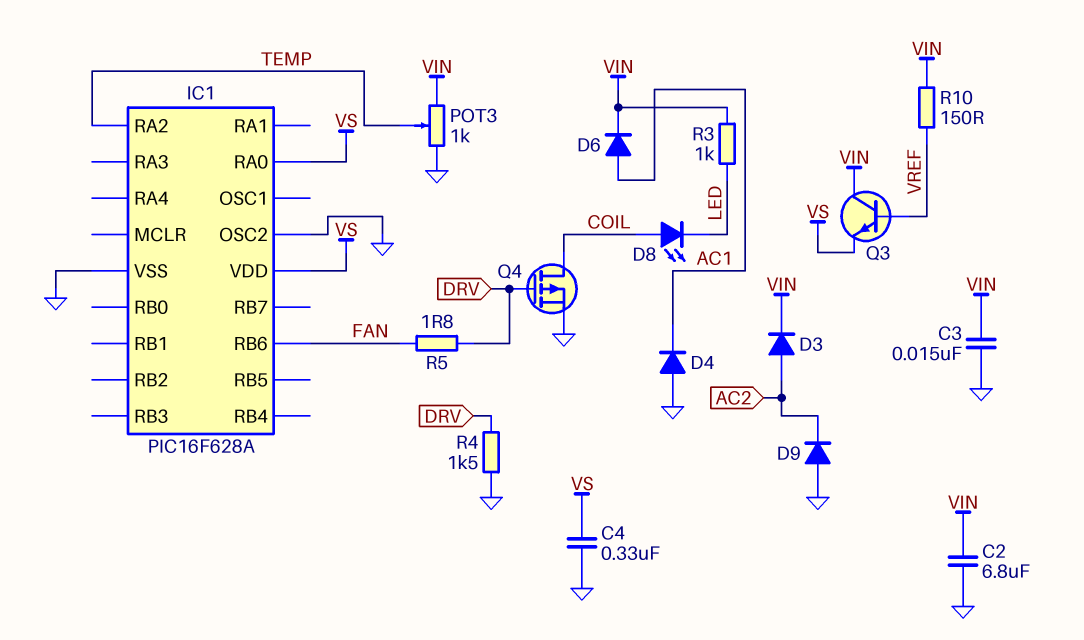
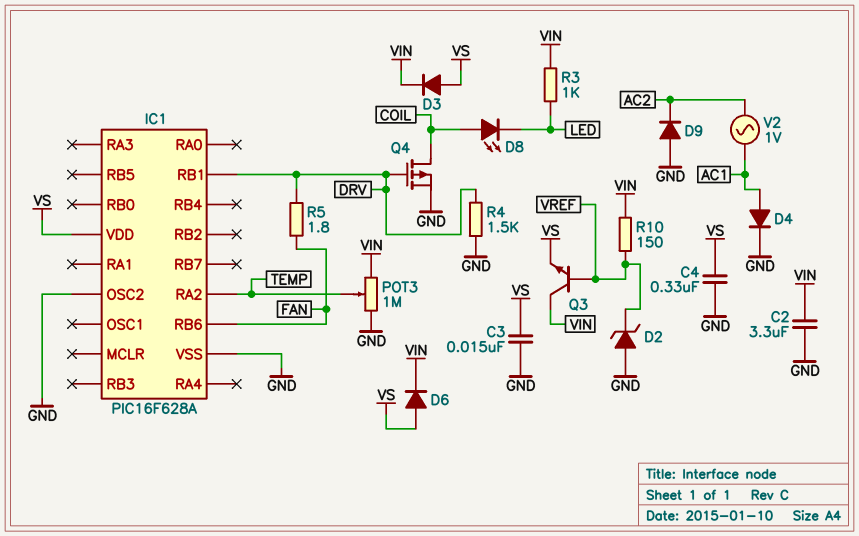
C2: 6.8uF (GND, VIN) -> 3.3uF (GND, VIN)
C3: 15nF (GND, VIN) -> 15nF (GND, VS)
D2: none -> zener (A GND, K VREF)
D3: diode (A AC2, K VIN) -> diode (A VS, K VIN)
D4: diode (A GND, K AC1) -> diode (A AC1, K GND)
D6: diode (A AC1, K VIN) -> diode (A VS, K VIN)
IC1 pin RA0: VS -> none
IC1 pin RB1: none -> DRV
POT3: 1k (GND, VIN, wiper TEMP) -> 1M (GND, VIN, wiper TEMP)
V2: none -> AC 1V (AC1, AC2)

